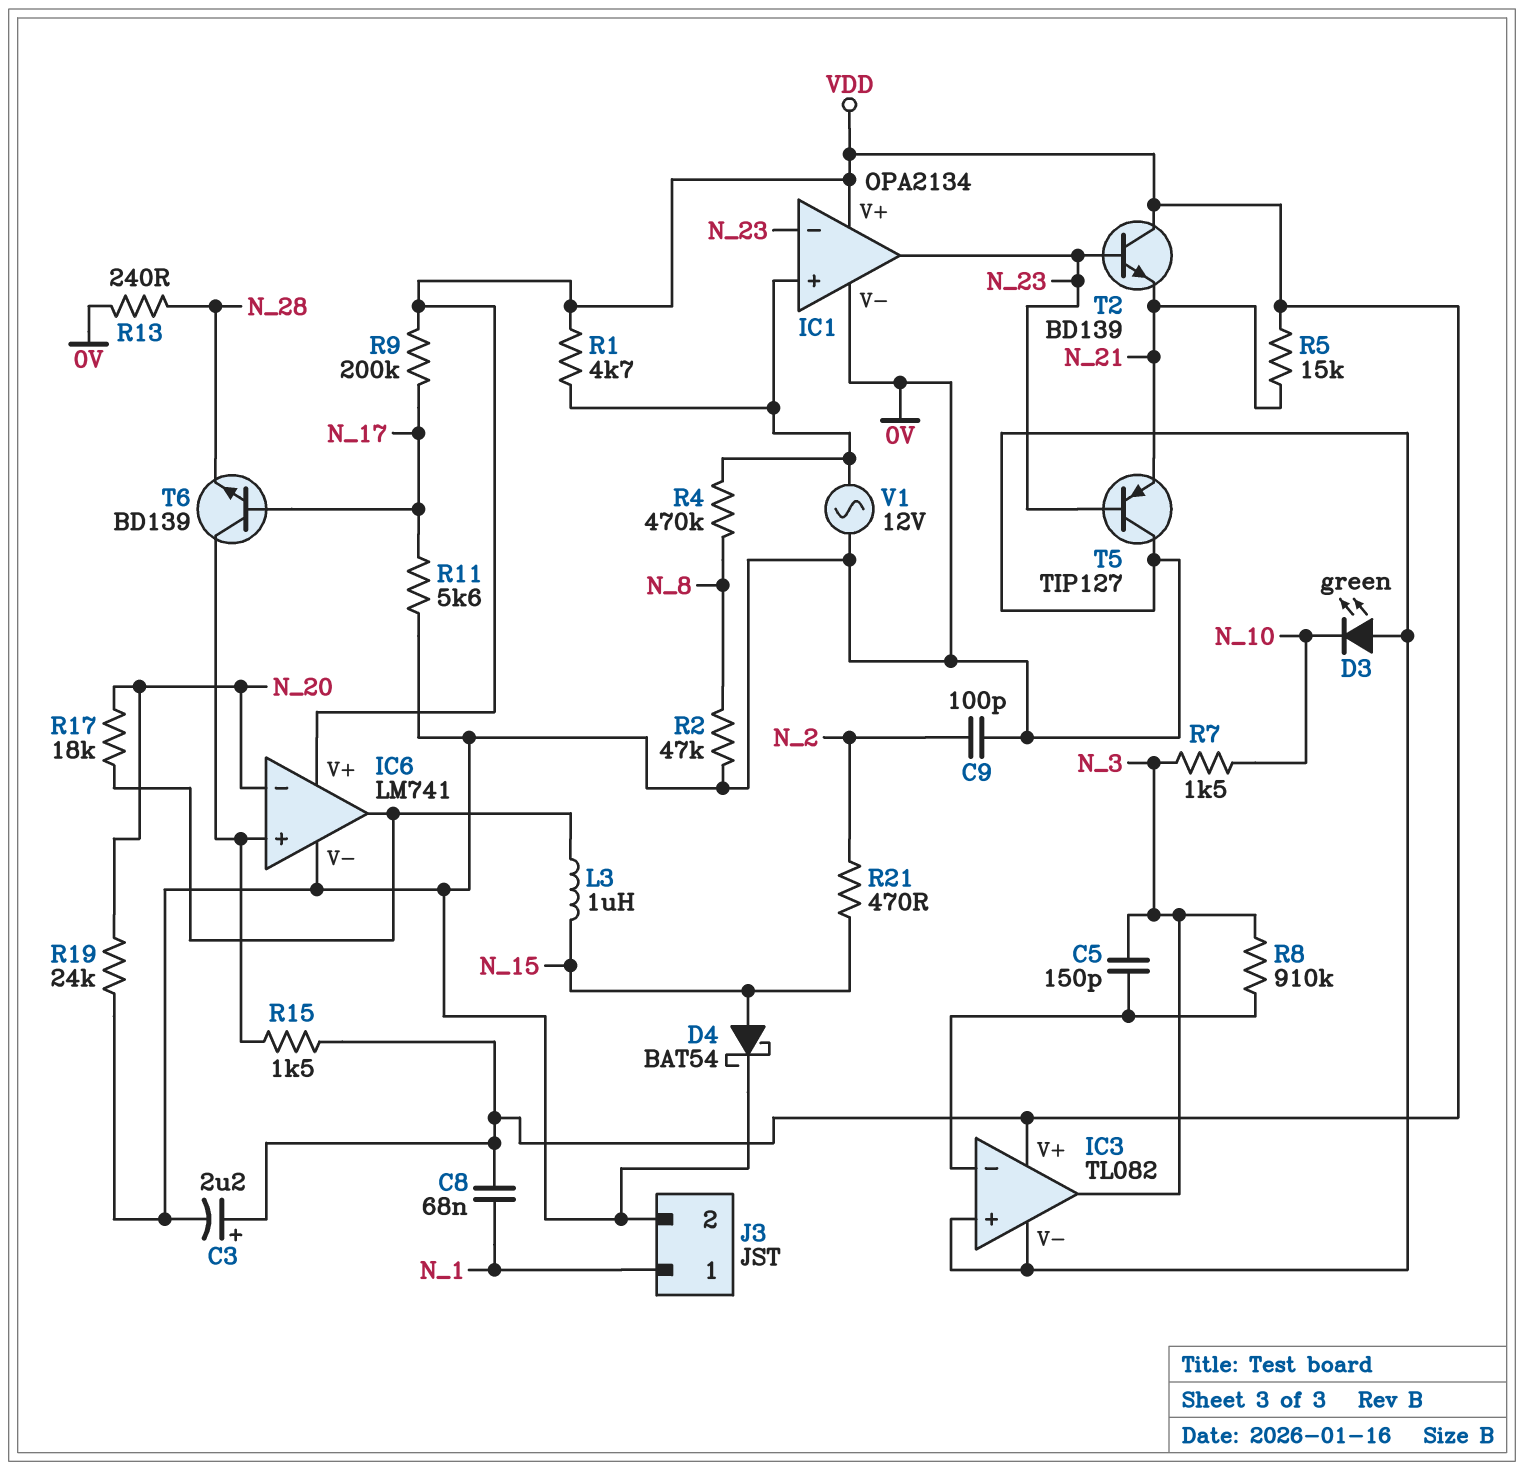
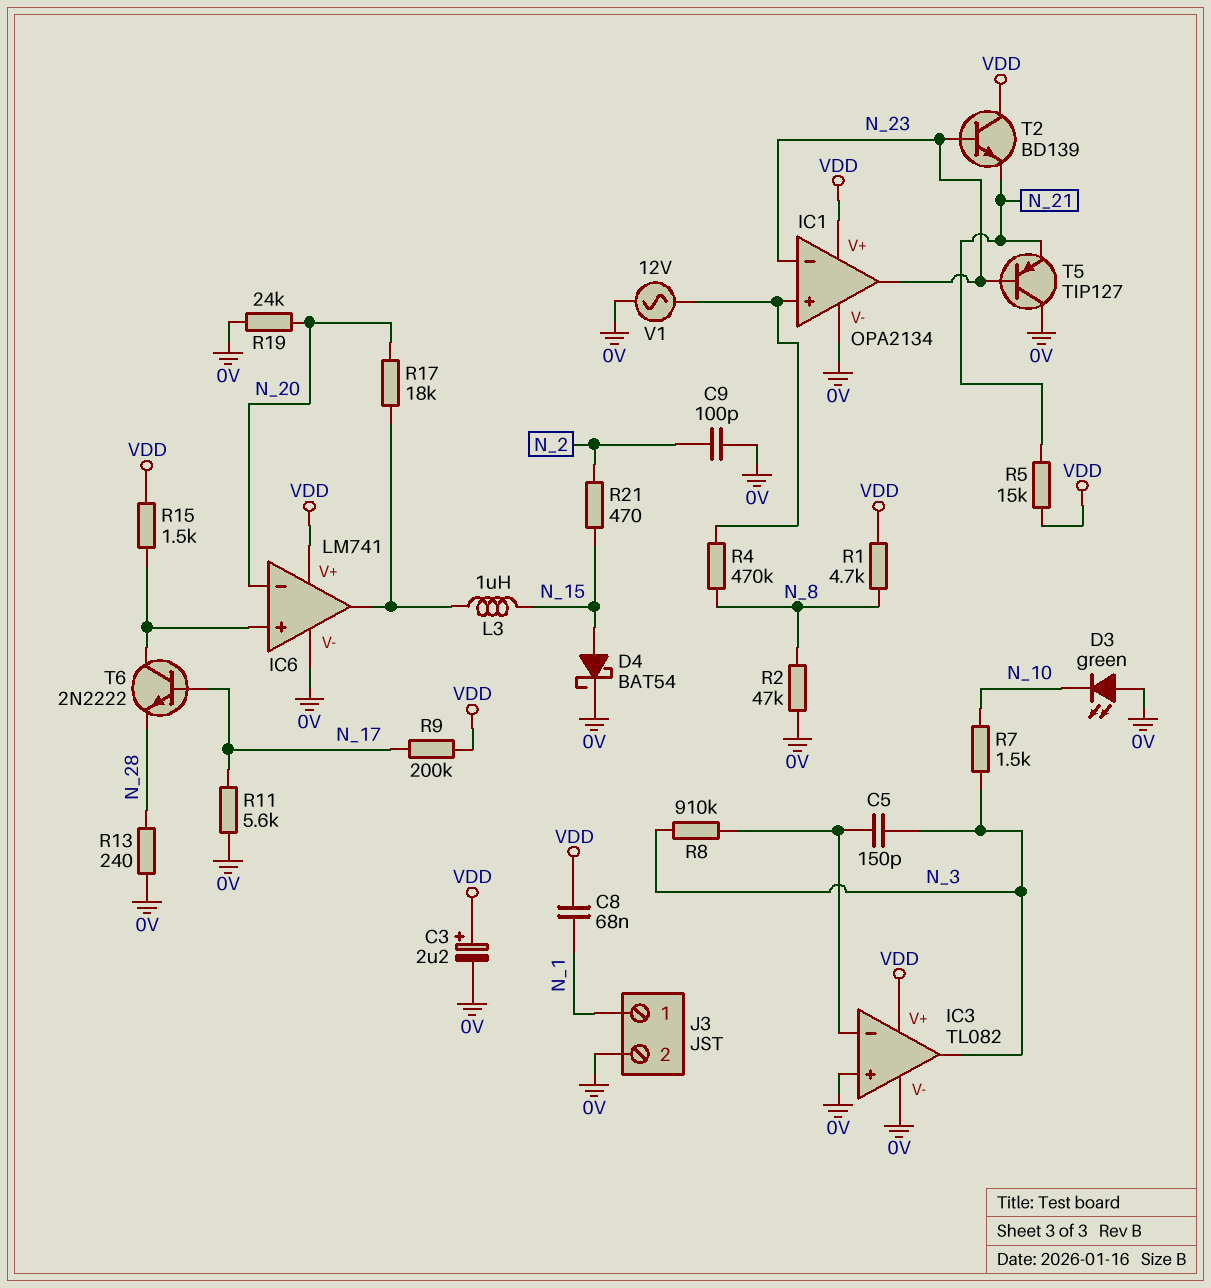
R1: 4.7k (IC1/in+, VDD) -> 4.7k (N_8, VDD)
T6: NPN BD139 (B N_17, C IC6/in+, E N_28) -> NPN 2N2222 (B N_17, C IC6/in+, E N_28)

